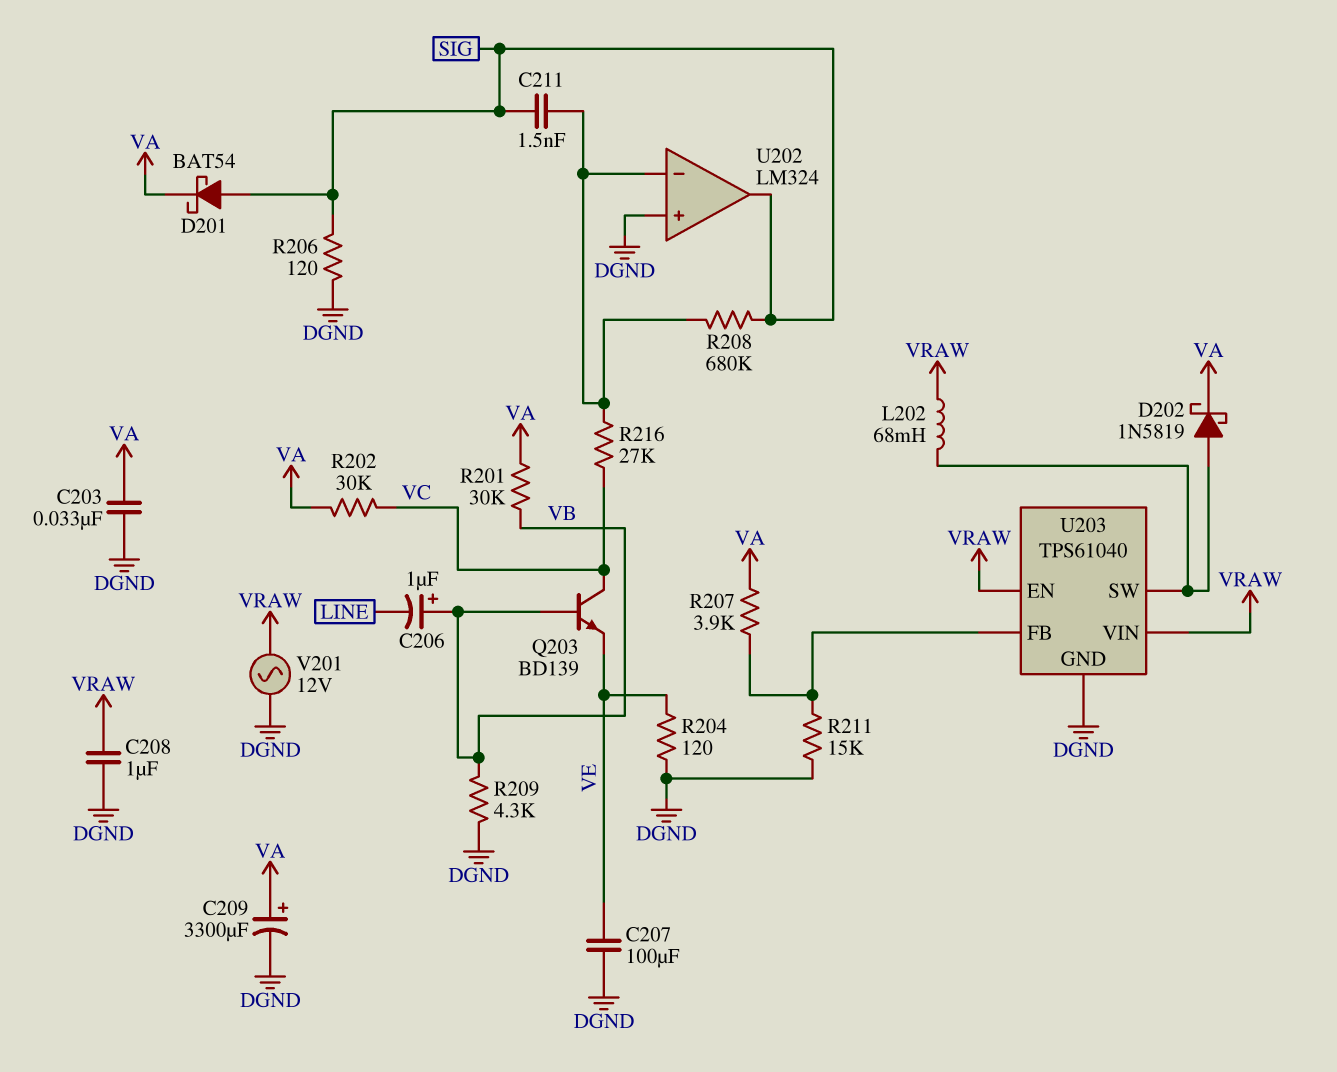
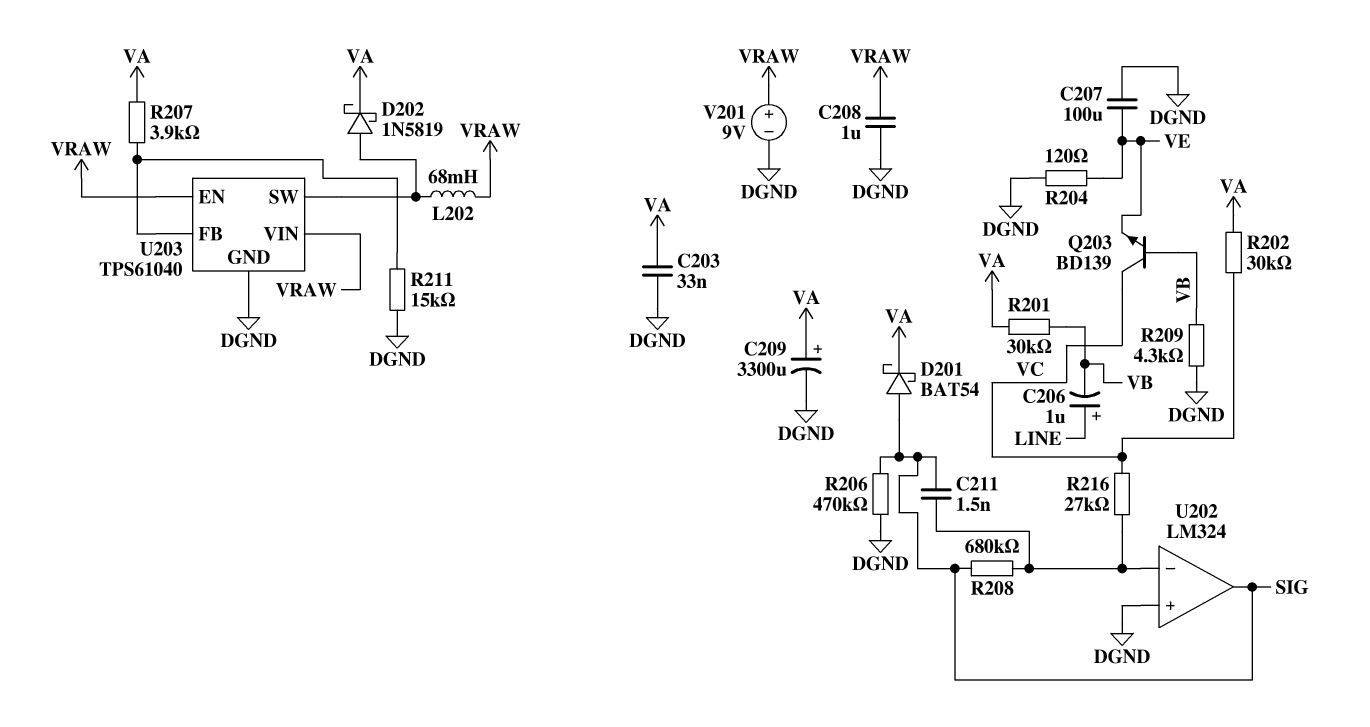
C206: 1uF (plus VB, minus LINE) -> 1uF (plus LINE, minus VB)
R206: 120 (DGND, SIG) -> 470k (DGND, SIG)
V201: AC 12V (DGND, VRAW) -> 9V (plus VRAW, minus DGND)

